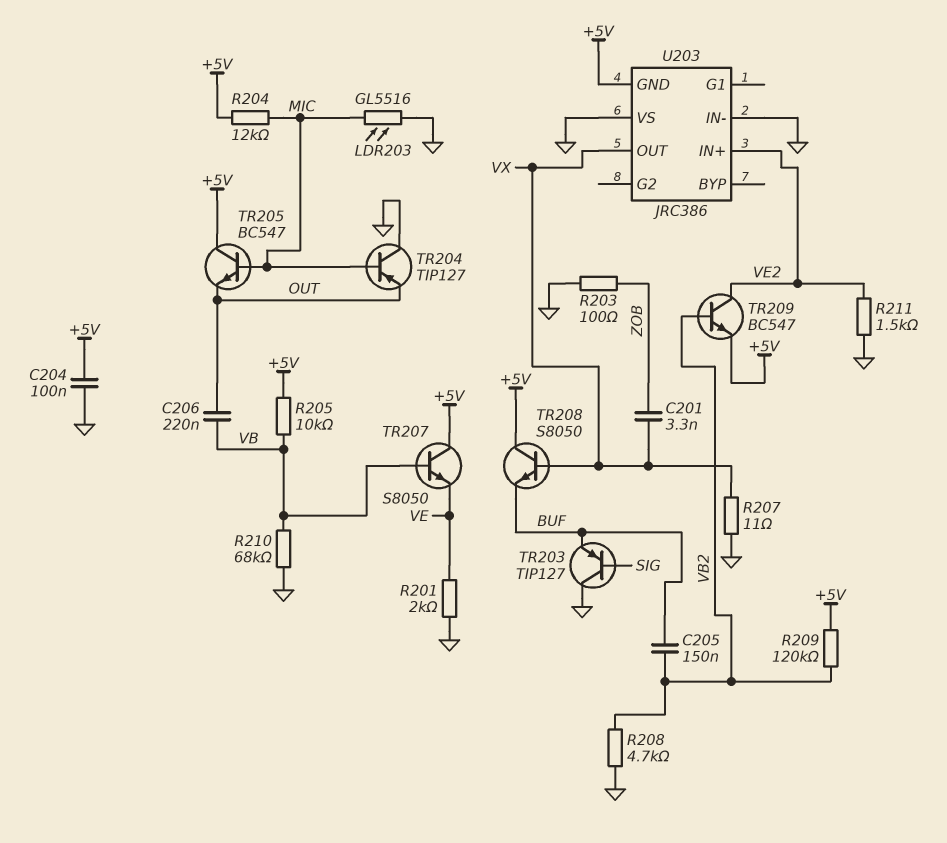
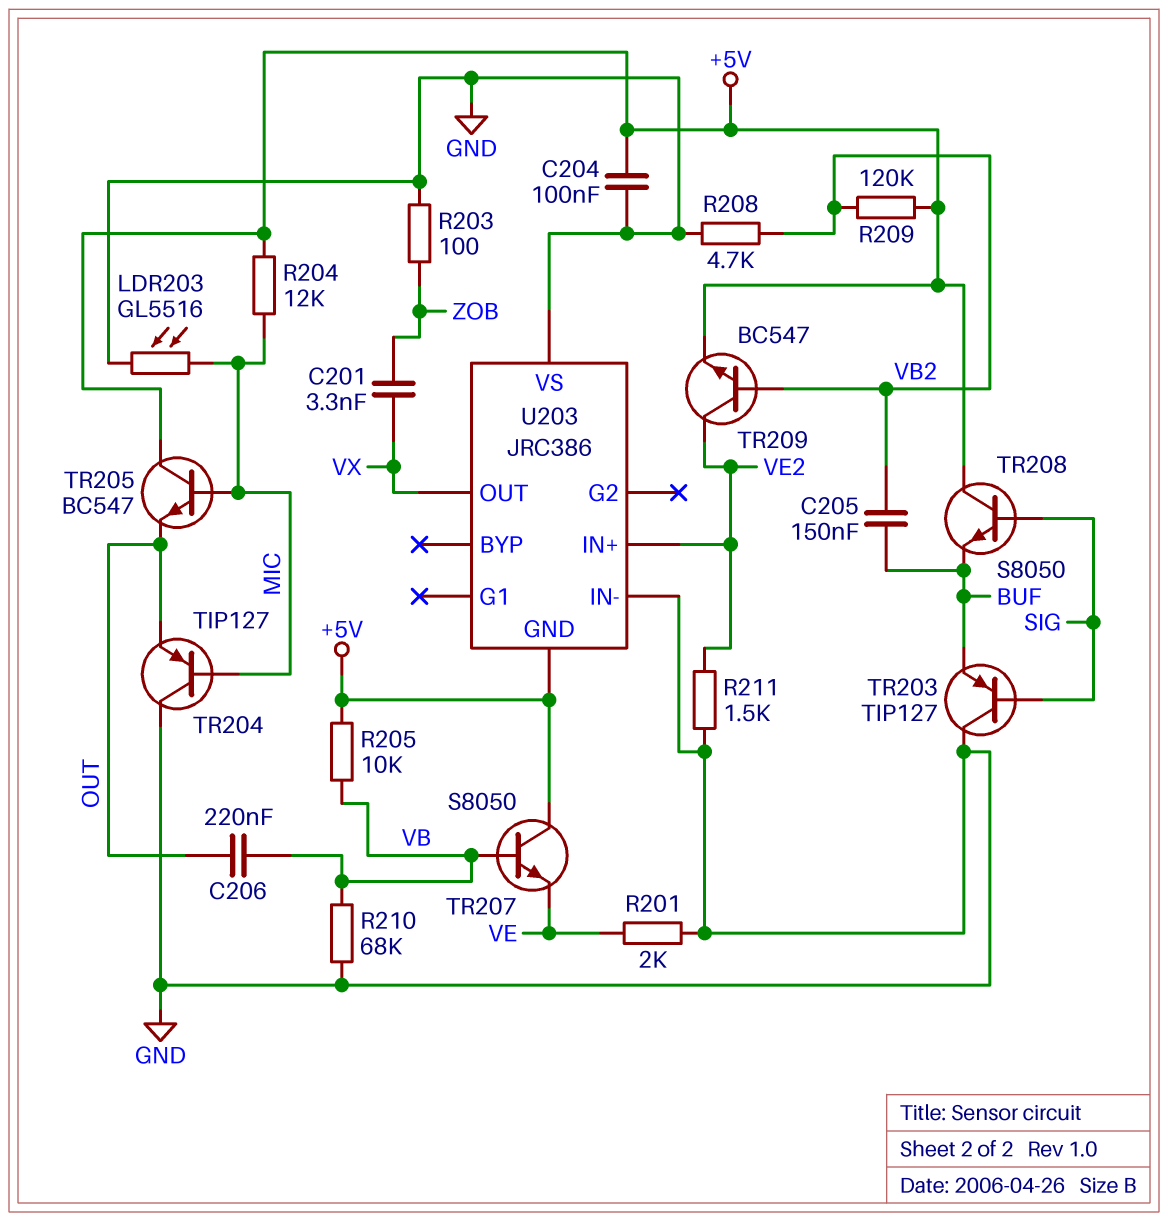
R207: 11 (GND, VX) -> none
TR208: NPN S8050 (B VX, C +5V, E BUF) -> NPN S8050 (B SIG, C +5V, E BUF)

